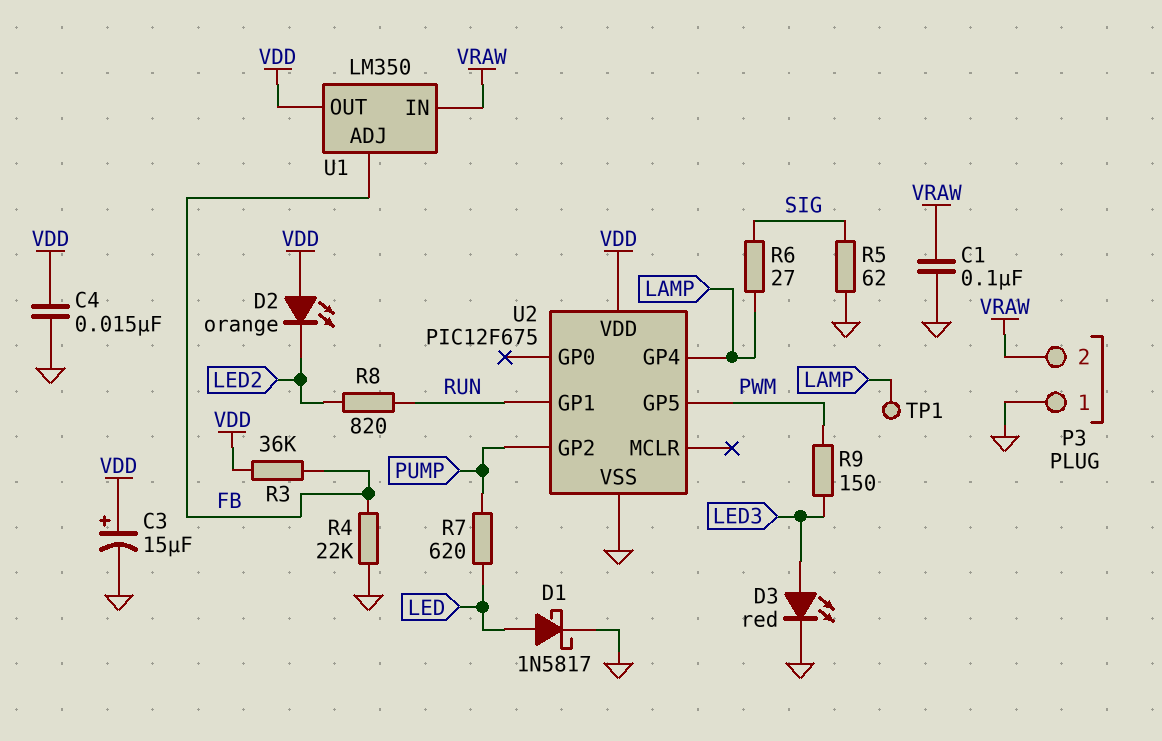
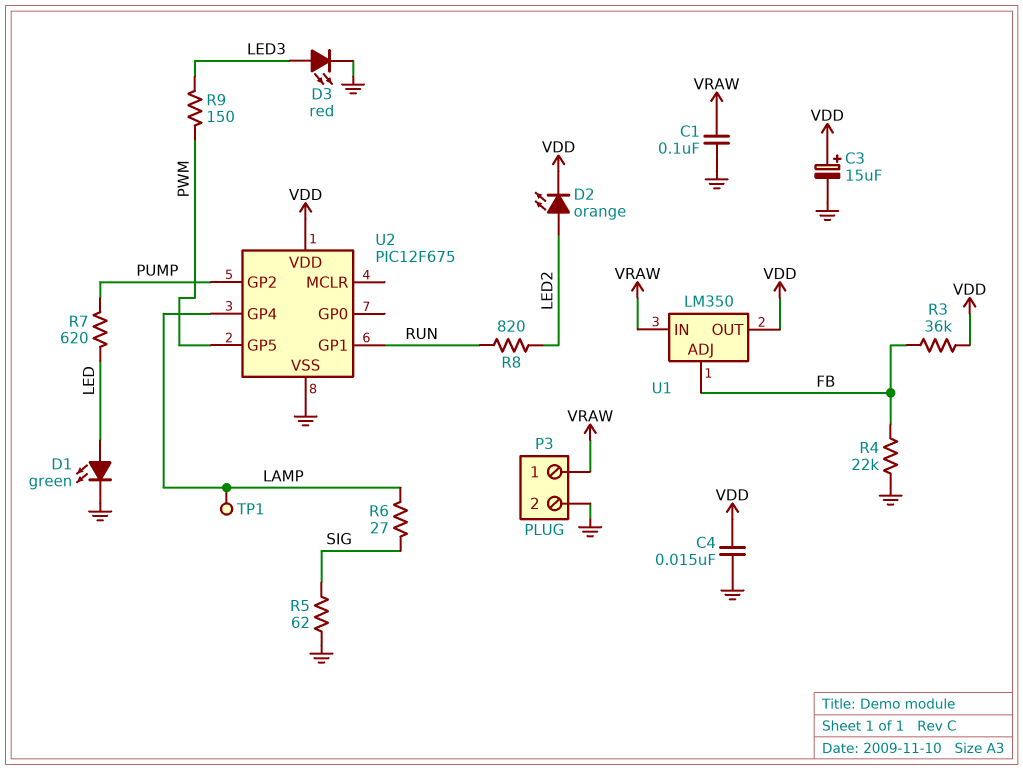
D1: schottky 1N5817 (A LED, K GND) -> LED green (A LED, K GND)
D2: LED orange (A VDD, K LED2) -> LED orange (A LED2, K VDD)
P3 pin 1: GND -> VRAW
P3 pin 2: VRAW -> GND

